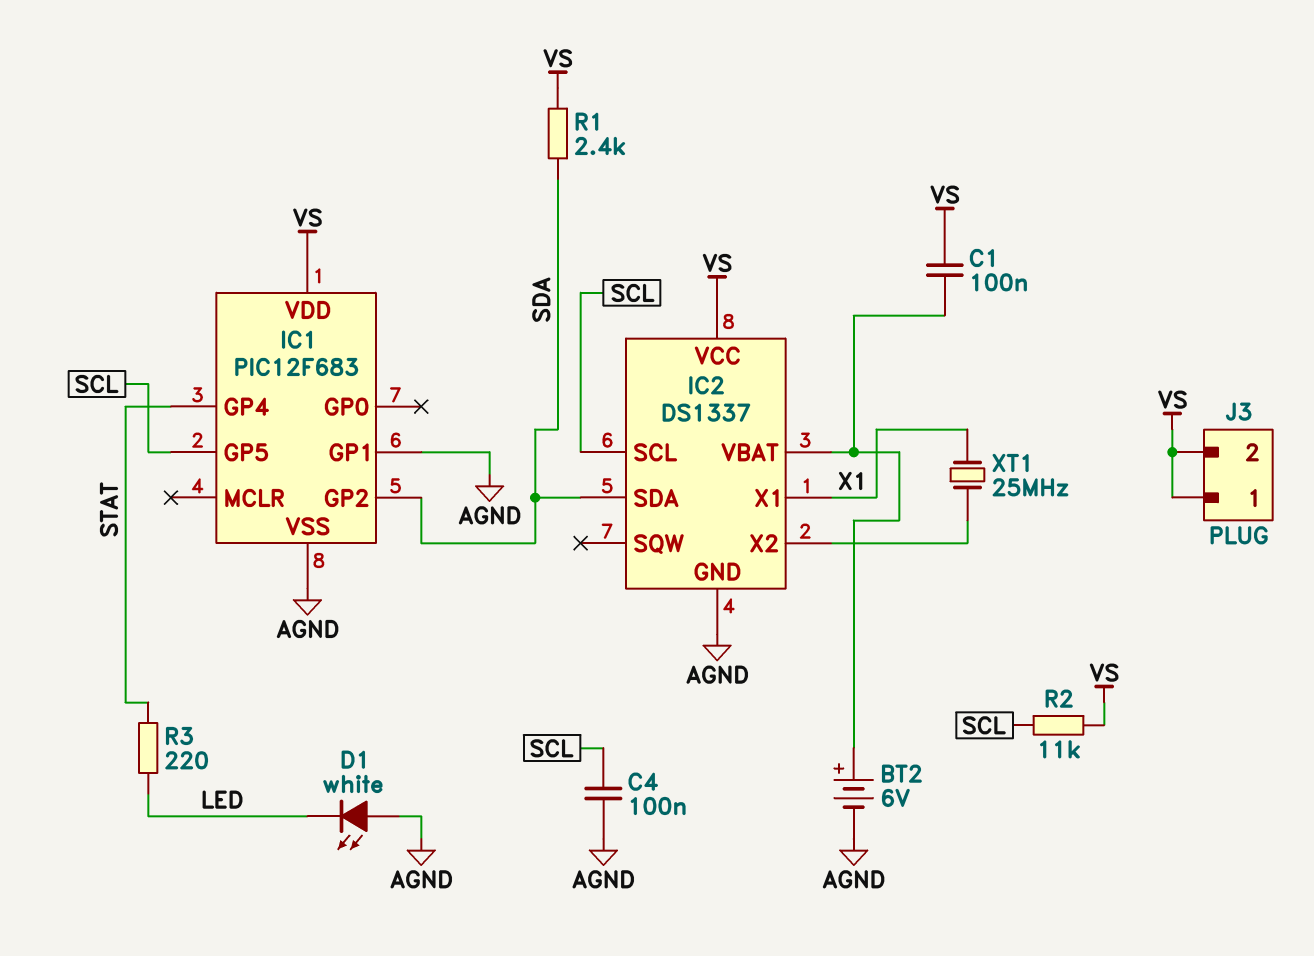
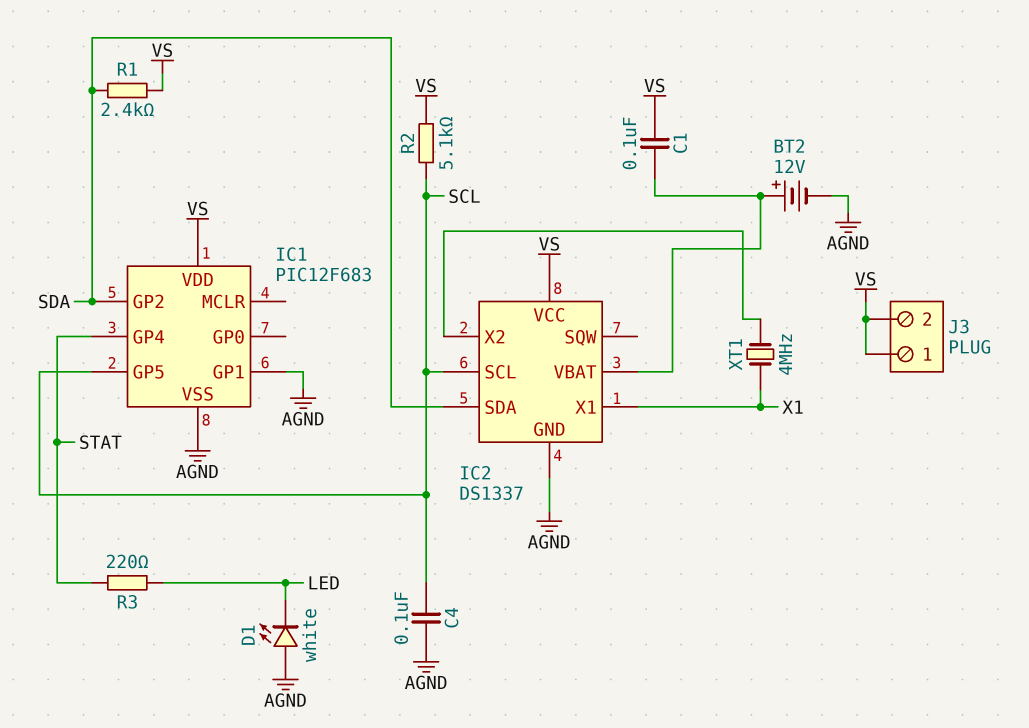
BT2: 6V (plus IC2/VBAT, minus AGND) -> 12V (plus IC2/VBAT, minus AGND)
R2: 11k (SCL, VS) -> 5.1k (SCL, VS)
XT1: 25MHz (IC2/X2, X1) -> 4MHz (IC2/X2, X1)

